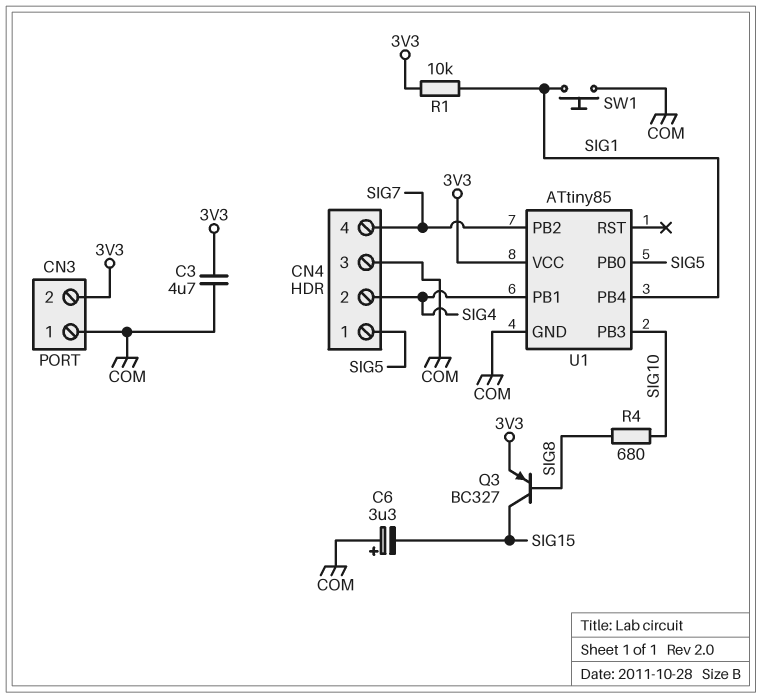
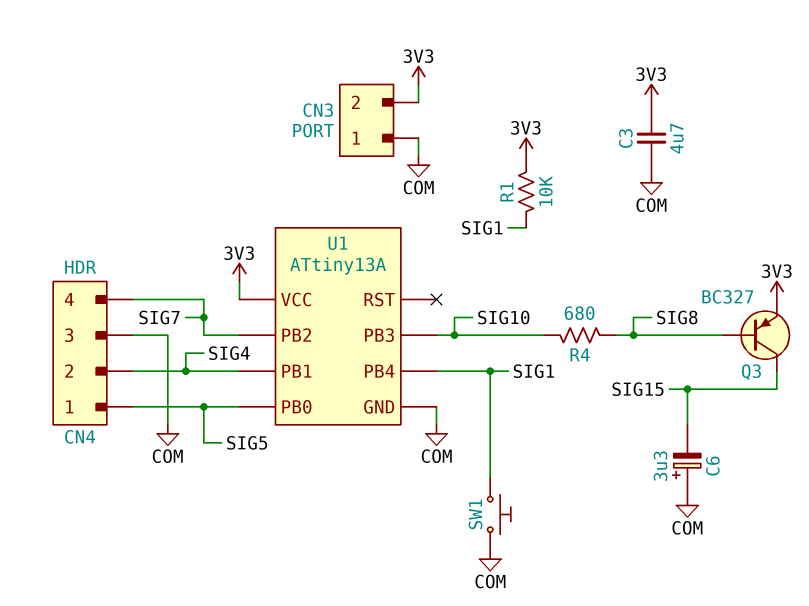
U1: ATtiny85 -> ATtiny13A

